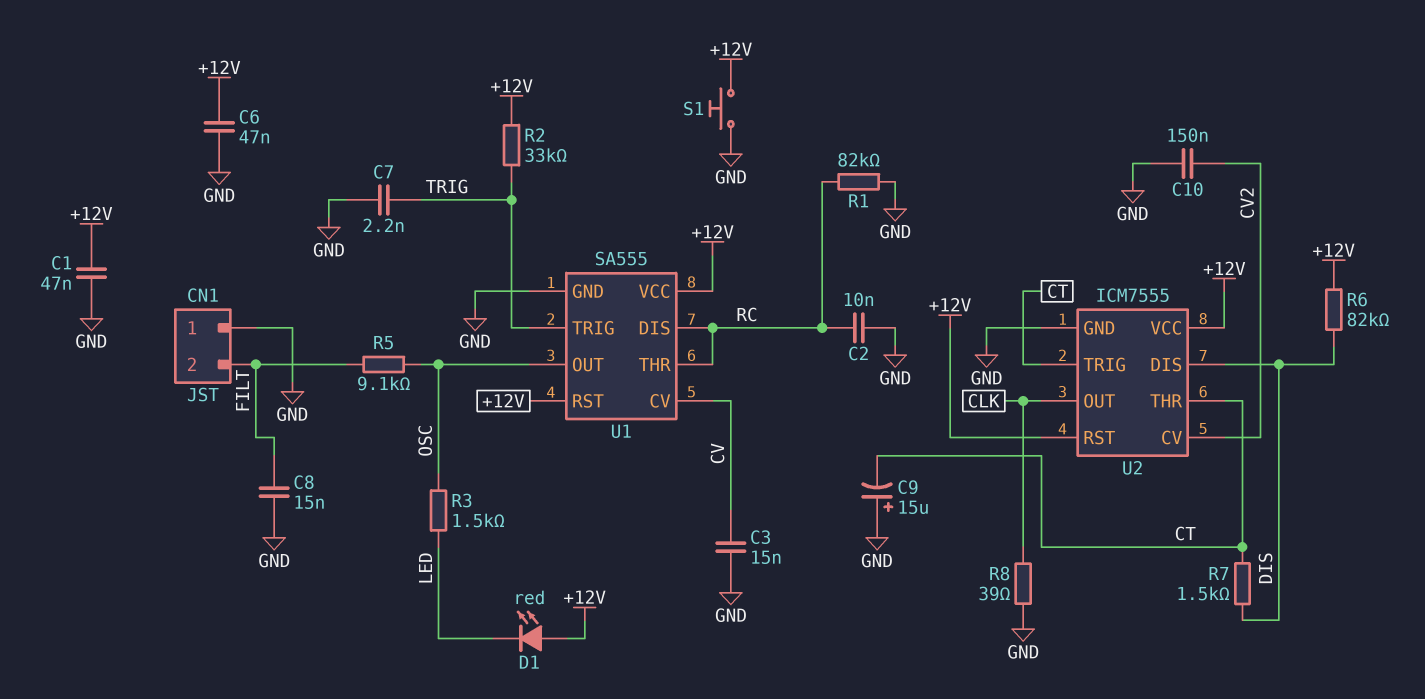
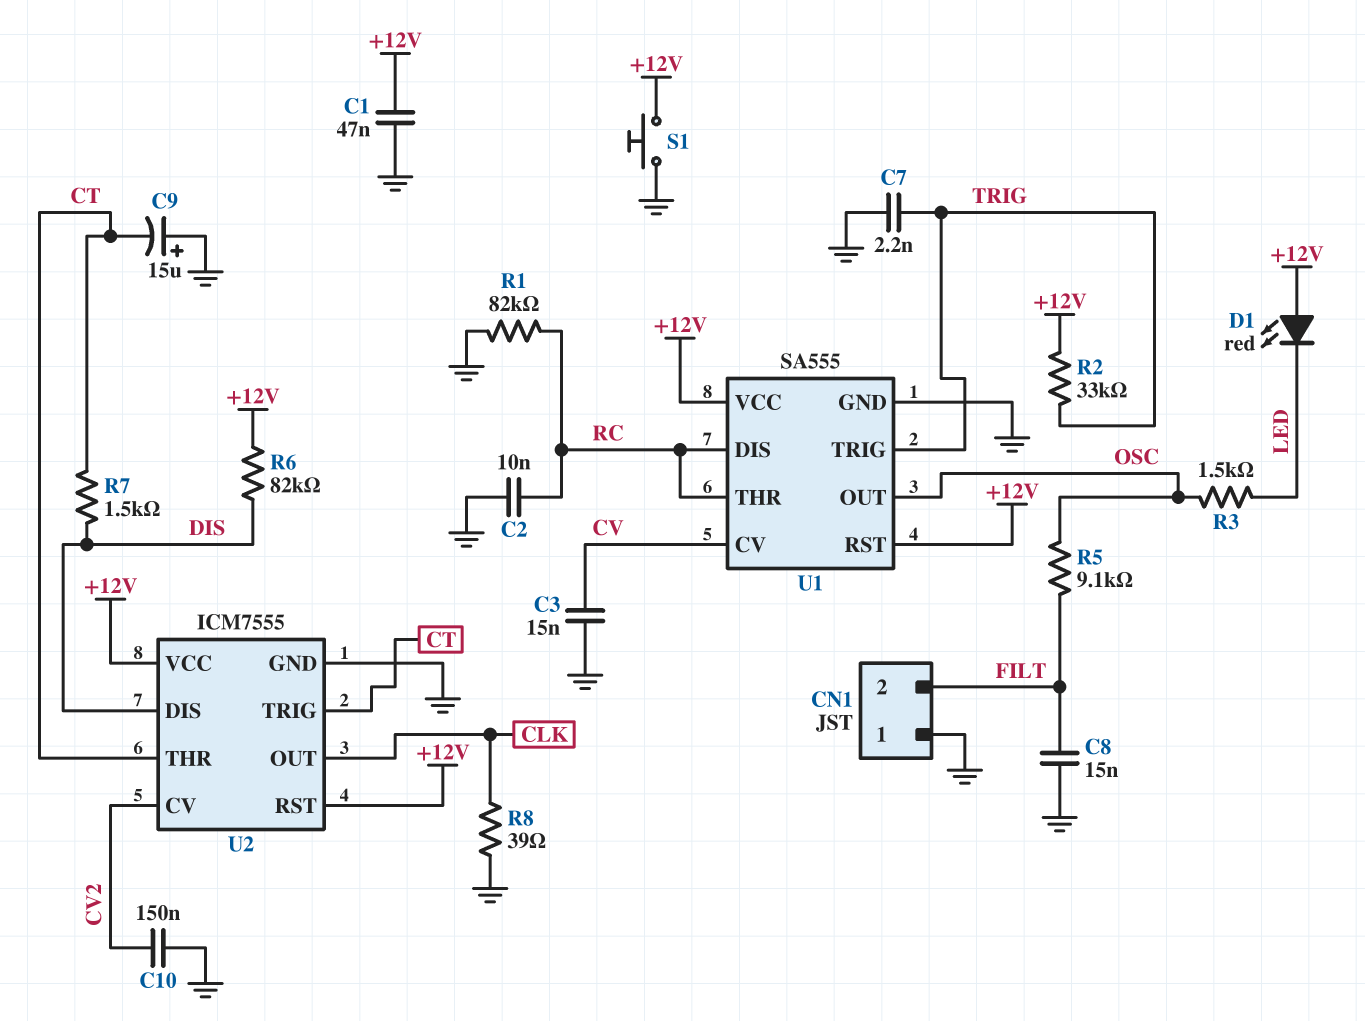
C6: 47nF (+12V, GND) -> none

